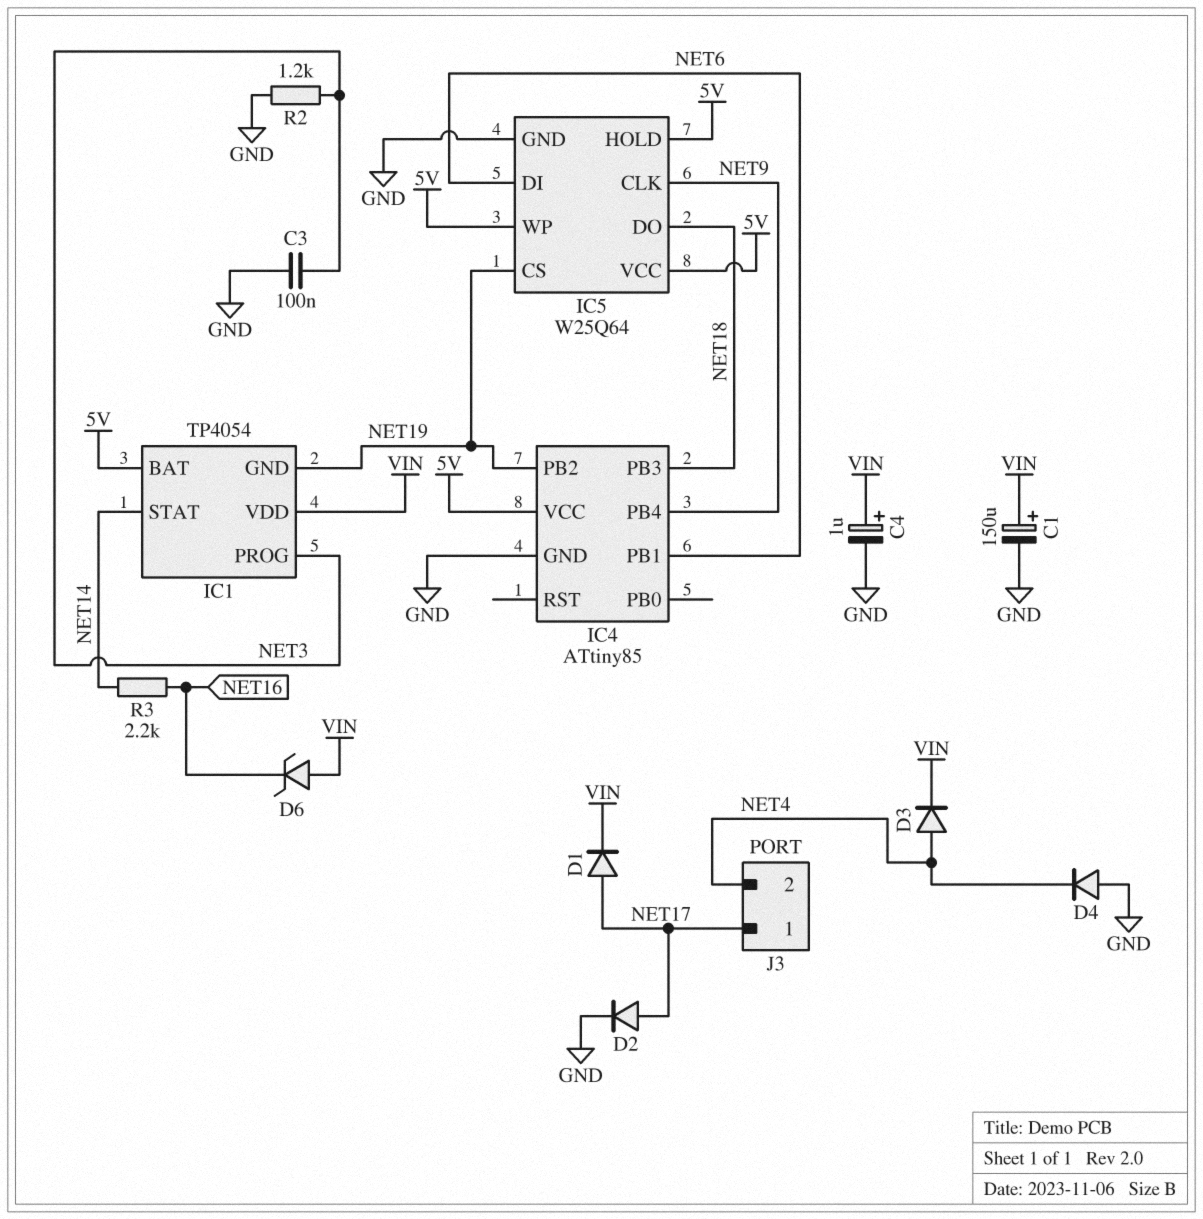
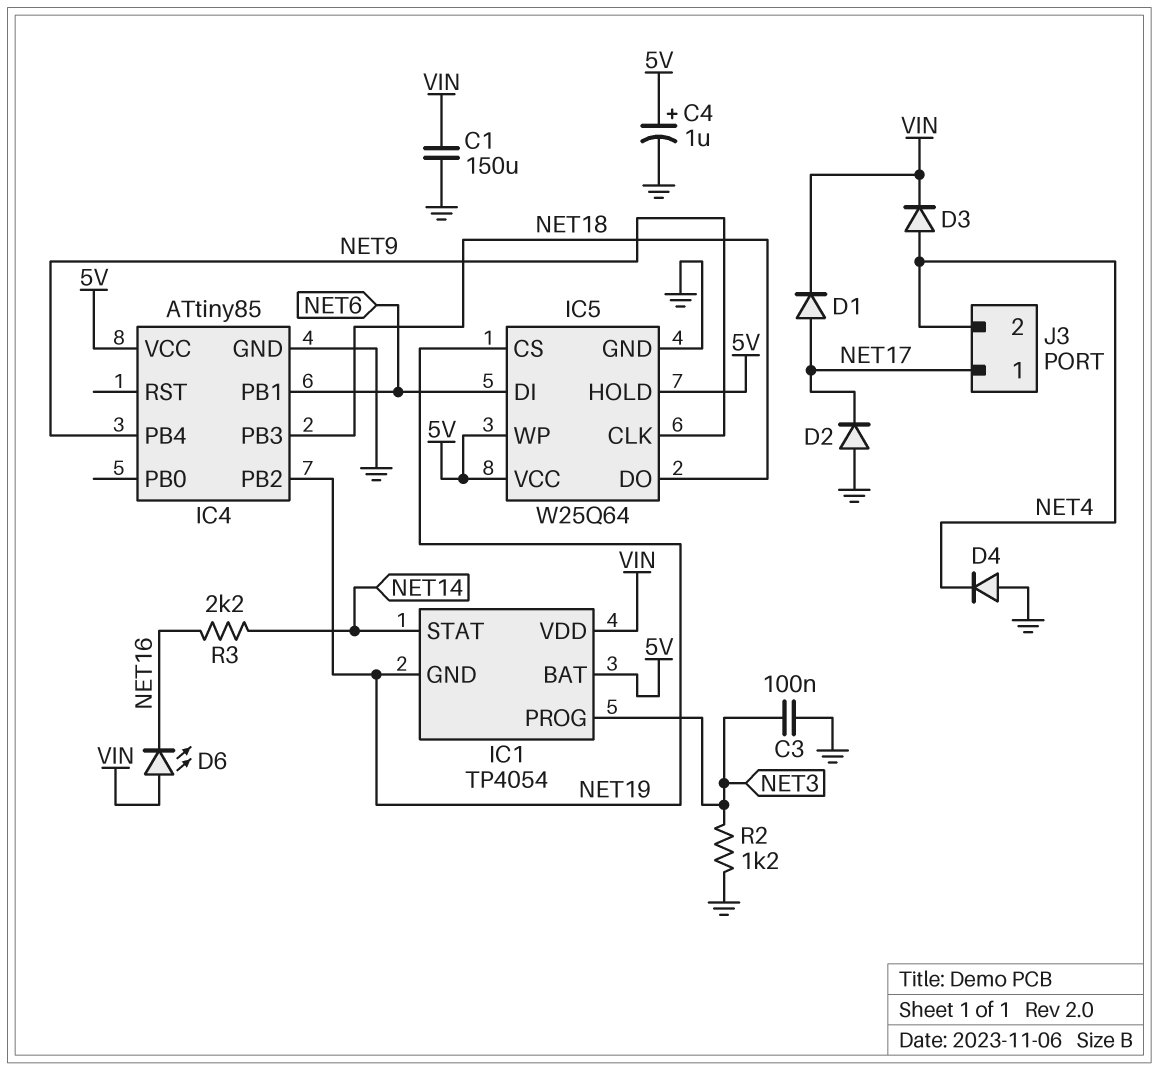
C1: 150uF (plus VIN, minus GND) -> 150uF (GND, VIN)
C4: 1uF (plus VIN, minus GND) -> 1uF (plus 5V, minus GND)
D2: diode (A NET17, K GND) -> diode (A GND, K NET17)
D6: zener (A VIN, K NET16) -> LED (A VIN, K NET16)

